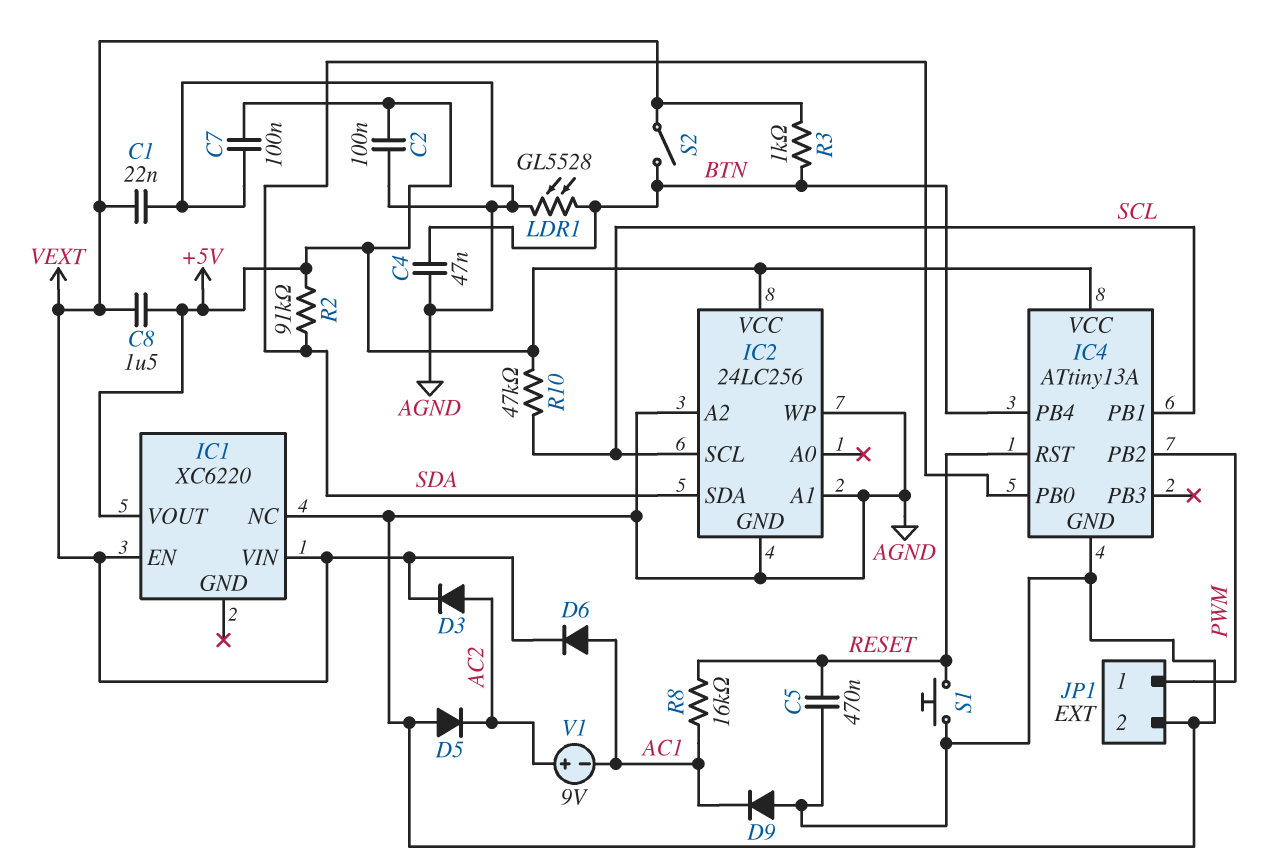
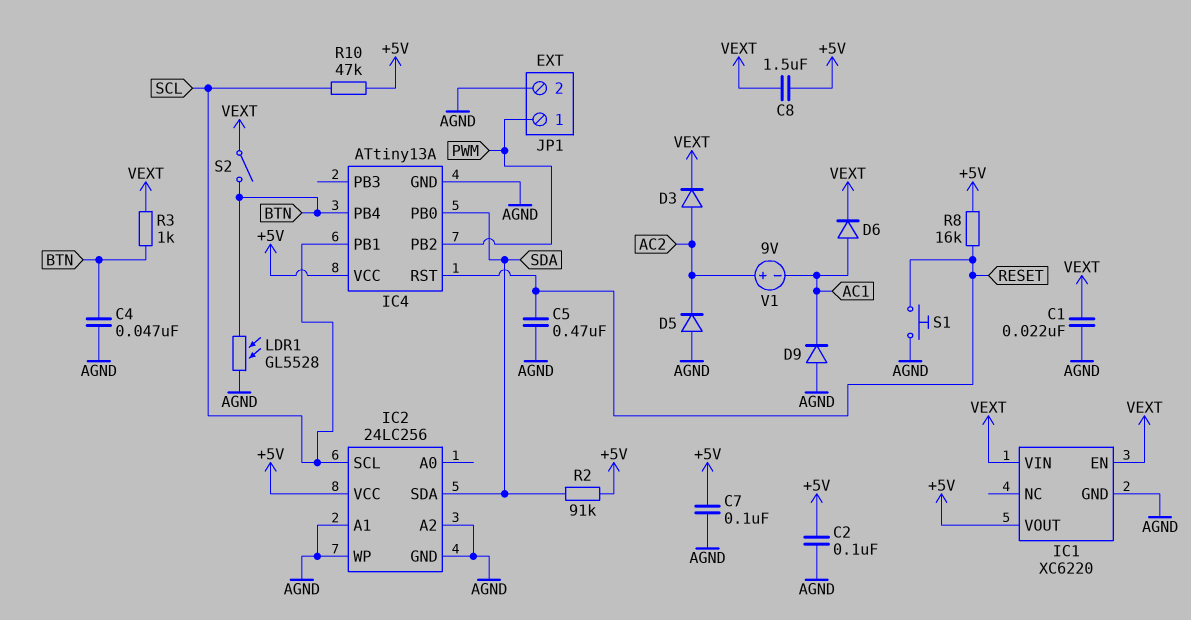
IC1 pin GND: none -> AGND
IC1 pin NC: AGND -> none
R8: 16k (AC1, RESET) -> 16k (+5V, RESET)

